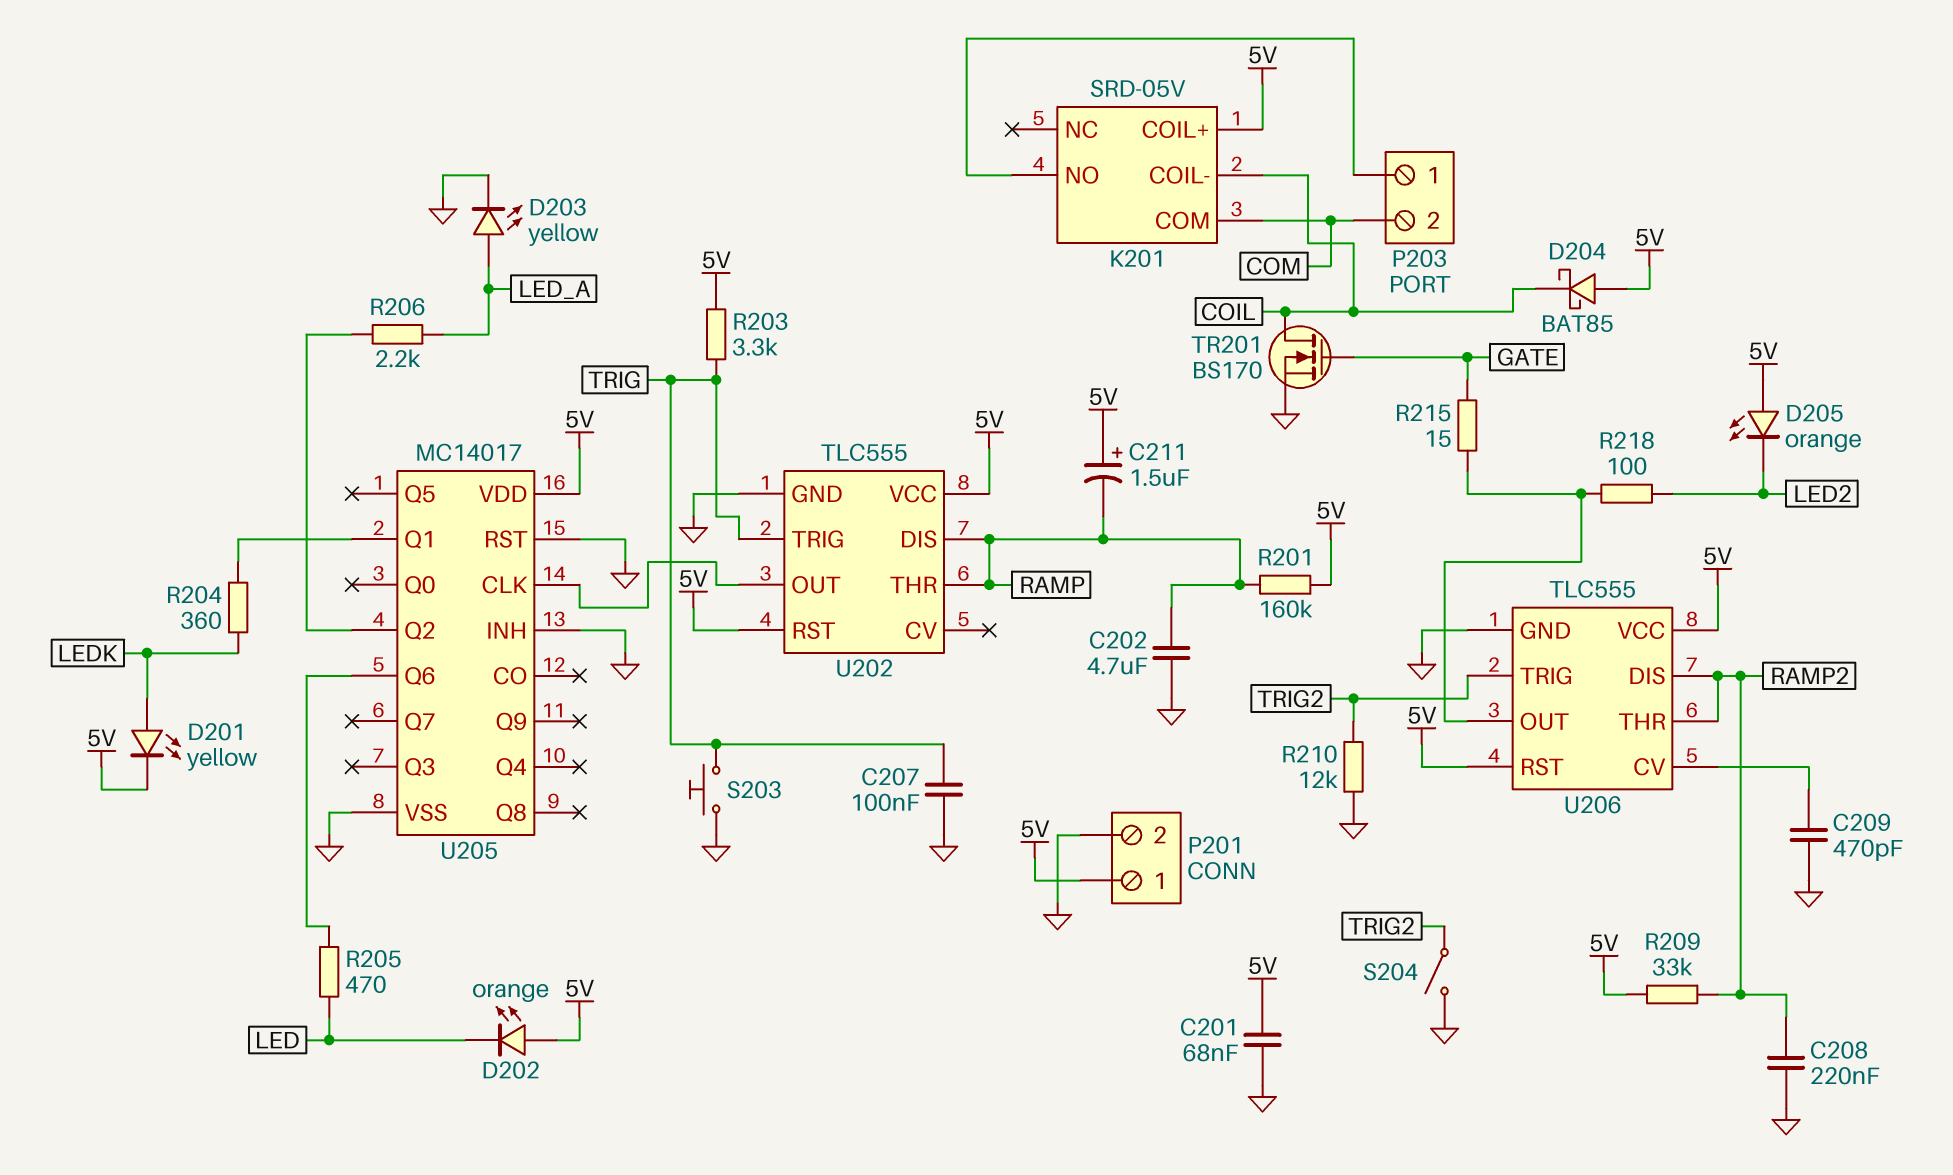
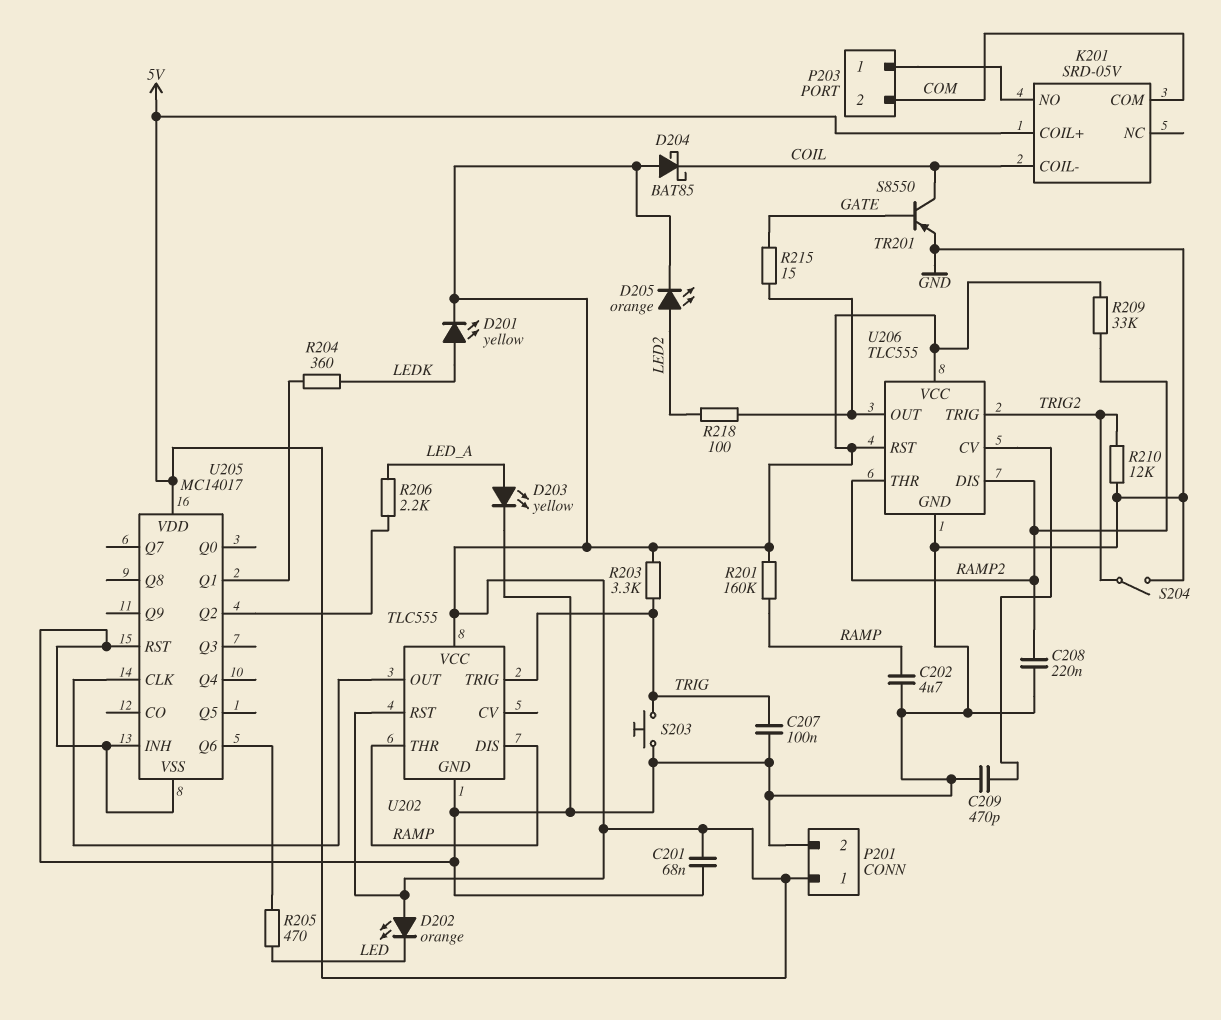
C211: 1.5uF (plus 5V, minus RAMP) -> none
D205: LED orange (A 5V, K LED2) -> LED orange (A LED2, K 5V)
TR201: NMOS BS170 (G GATE, D COIL, S GND) -> PNP S8550 (B GATE, C COIL, E GND)

